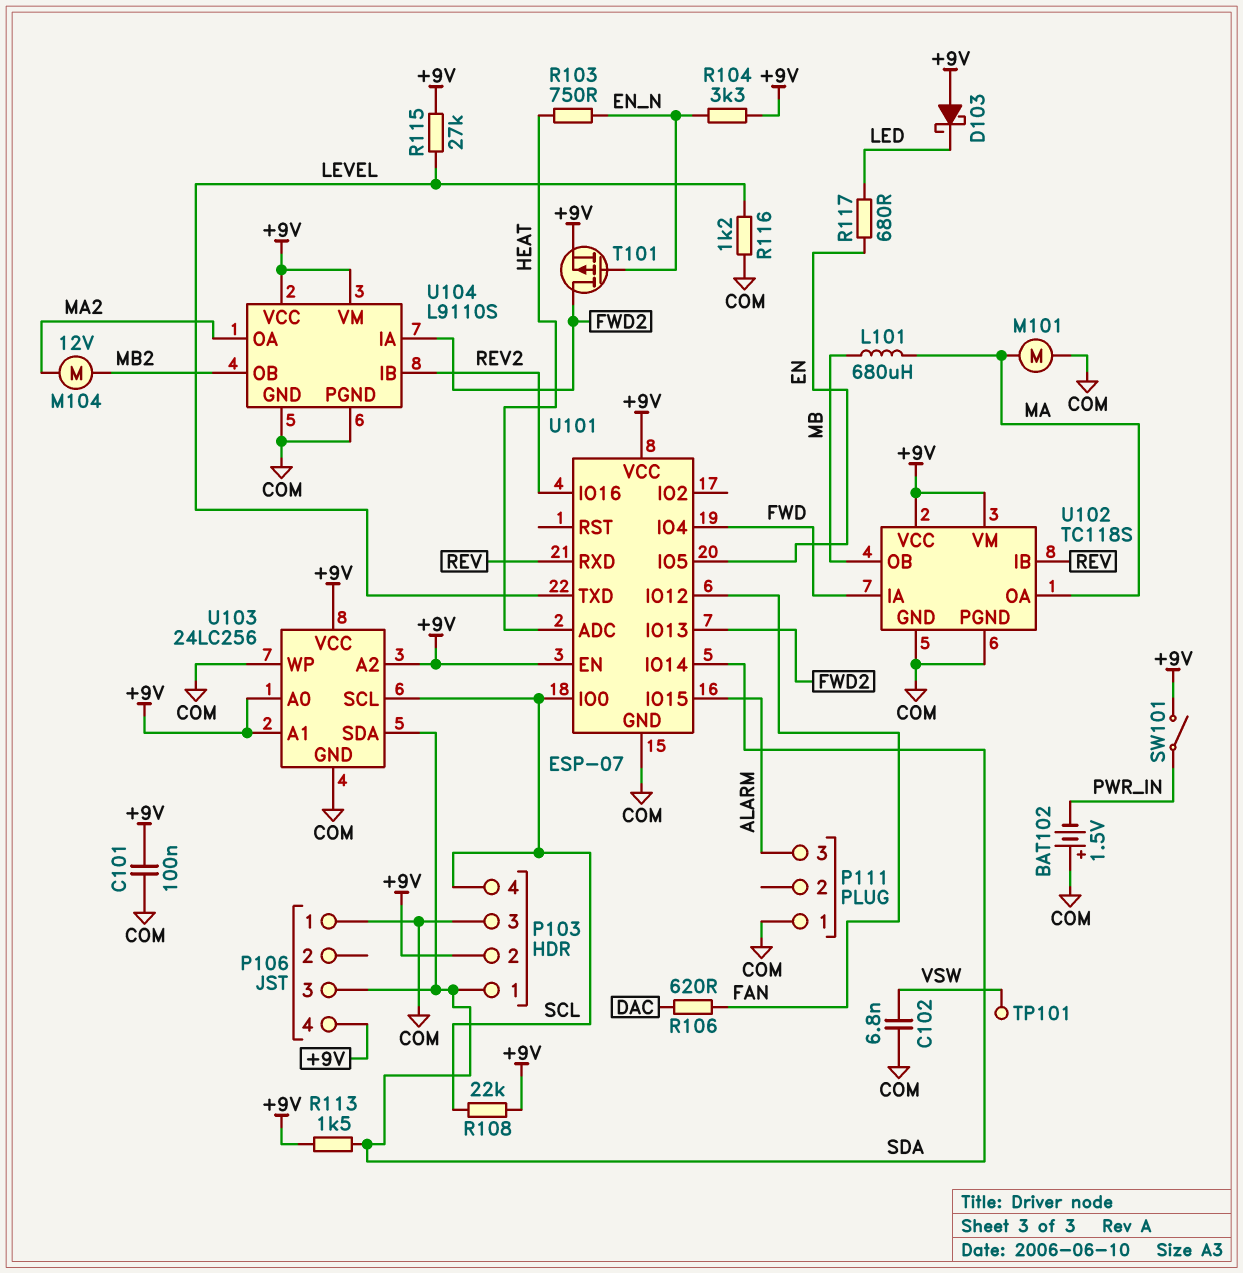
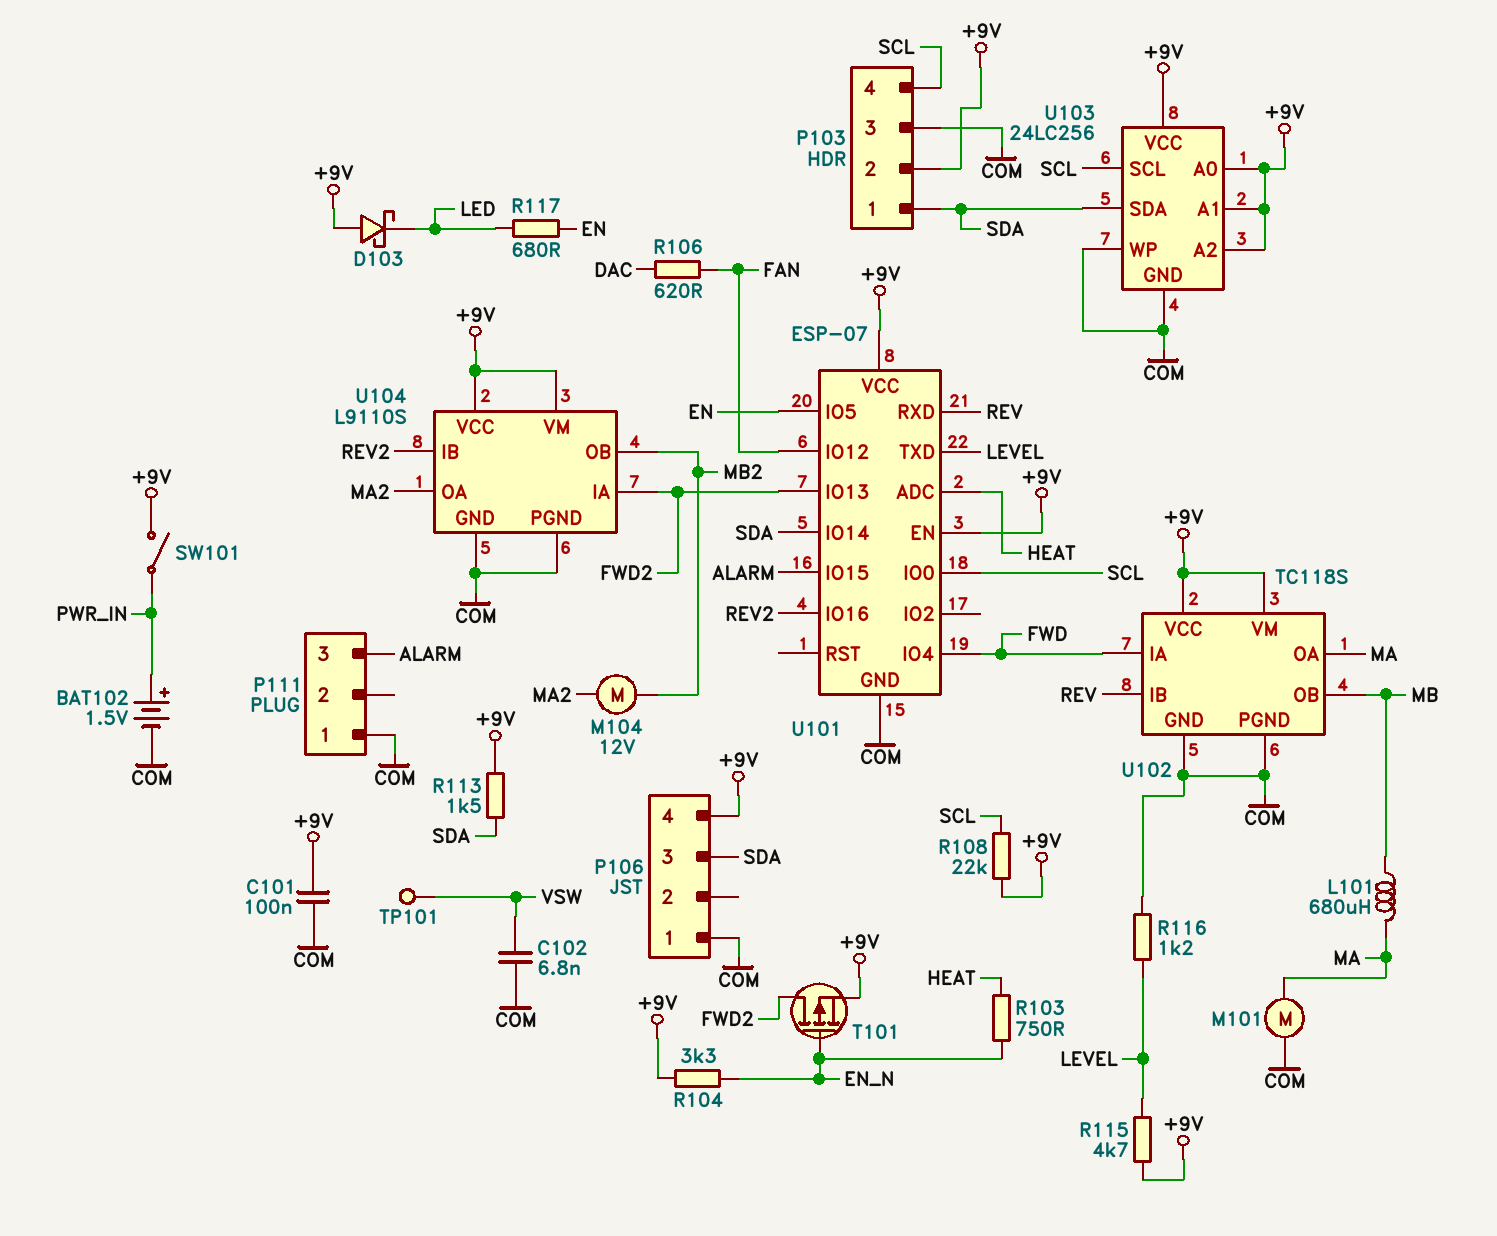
BAT102: 1.5V (plus COM, minus PWR_IN) -> 1.5V (plus PWR_IN, minus COM)
R115: 27k (+9V, LEVEL) -> 4.7k (+9V, LEVEL)

